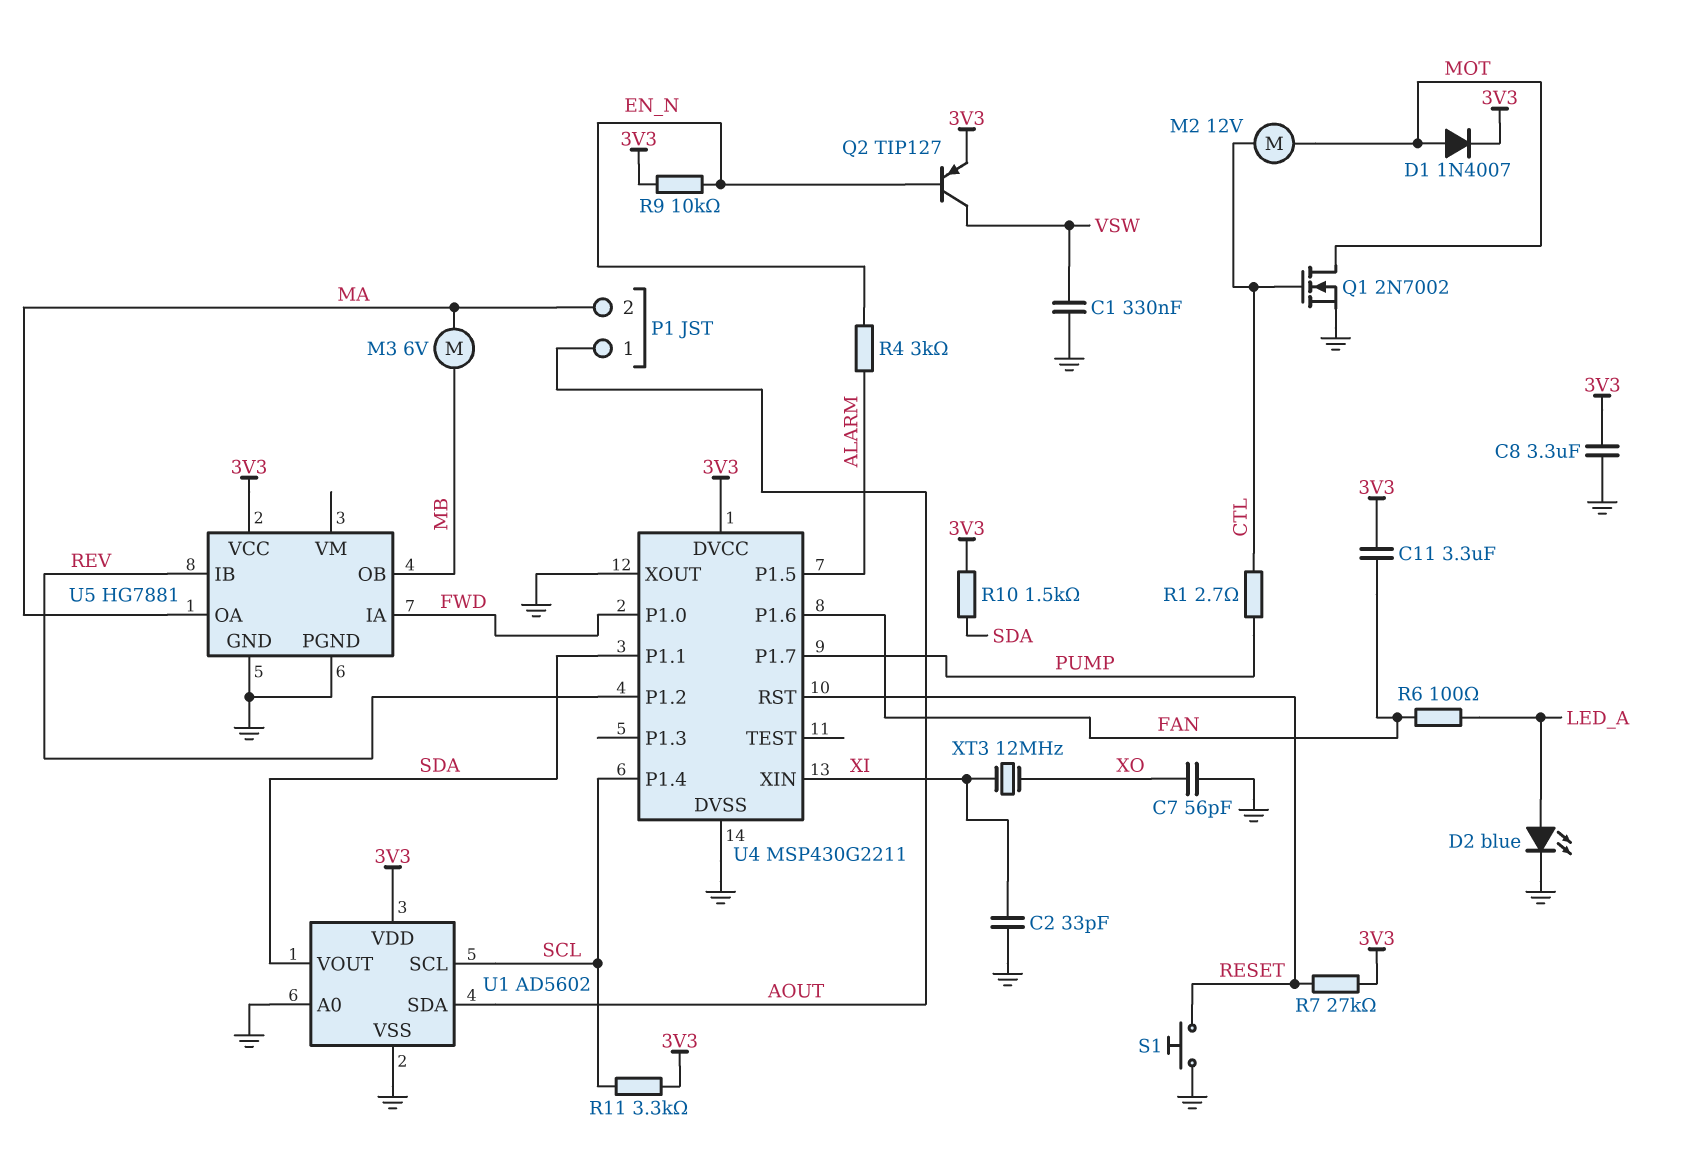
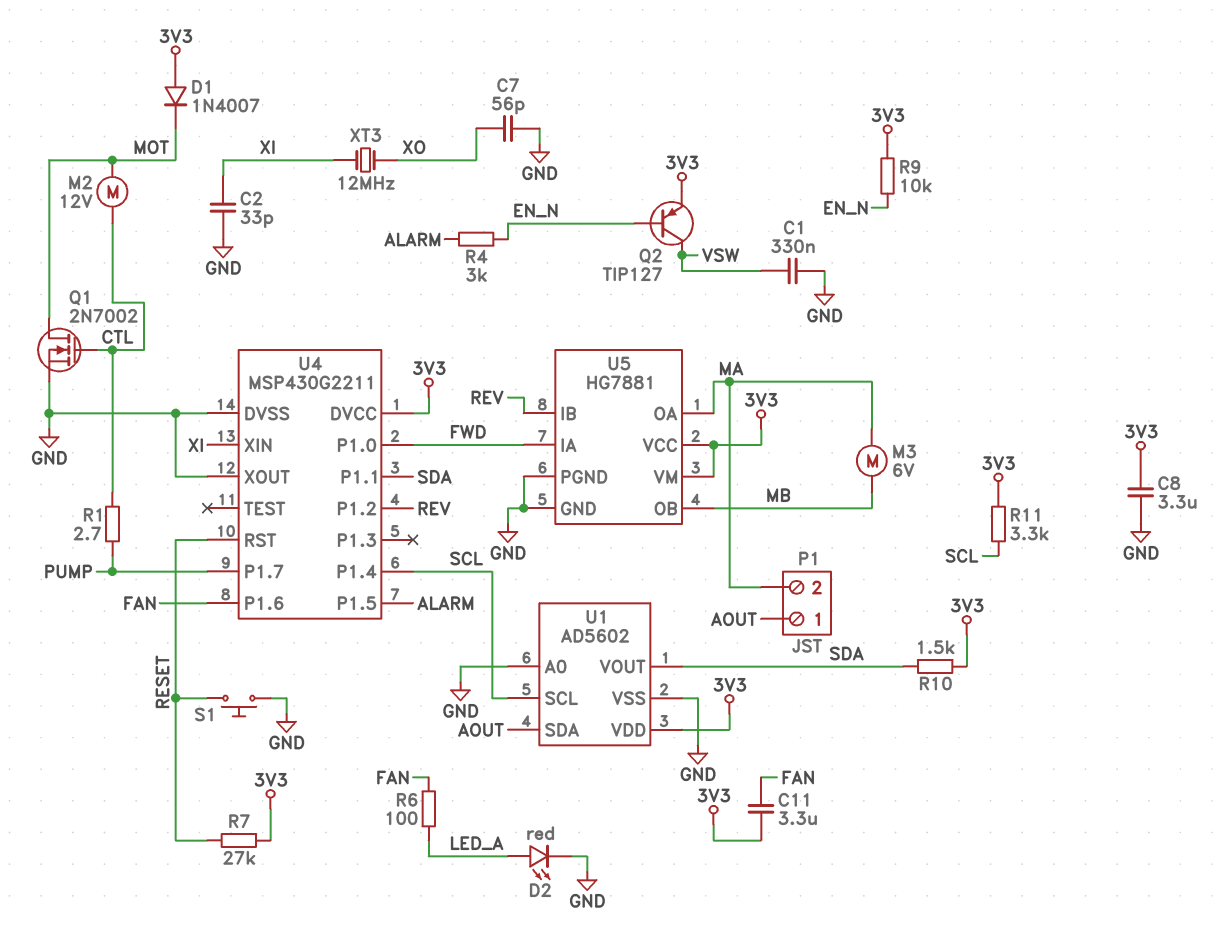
D1: diode 1N4007 (A MOT, K 3V3) -> diode 1N4007 (A 3V3, K MOT)
D2: LED blue (A LED_A, K GND) -> LED red (A LED_A, K GND)
U5 pin VM: none -> 3V3

